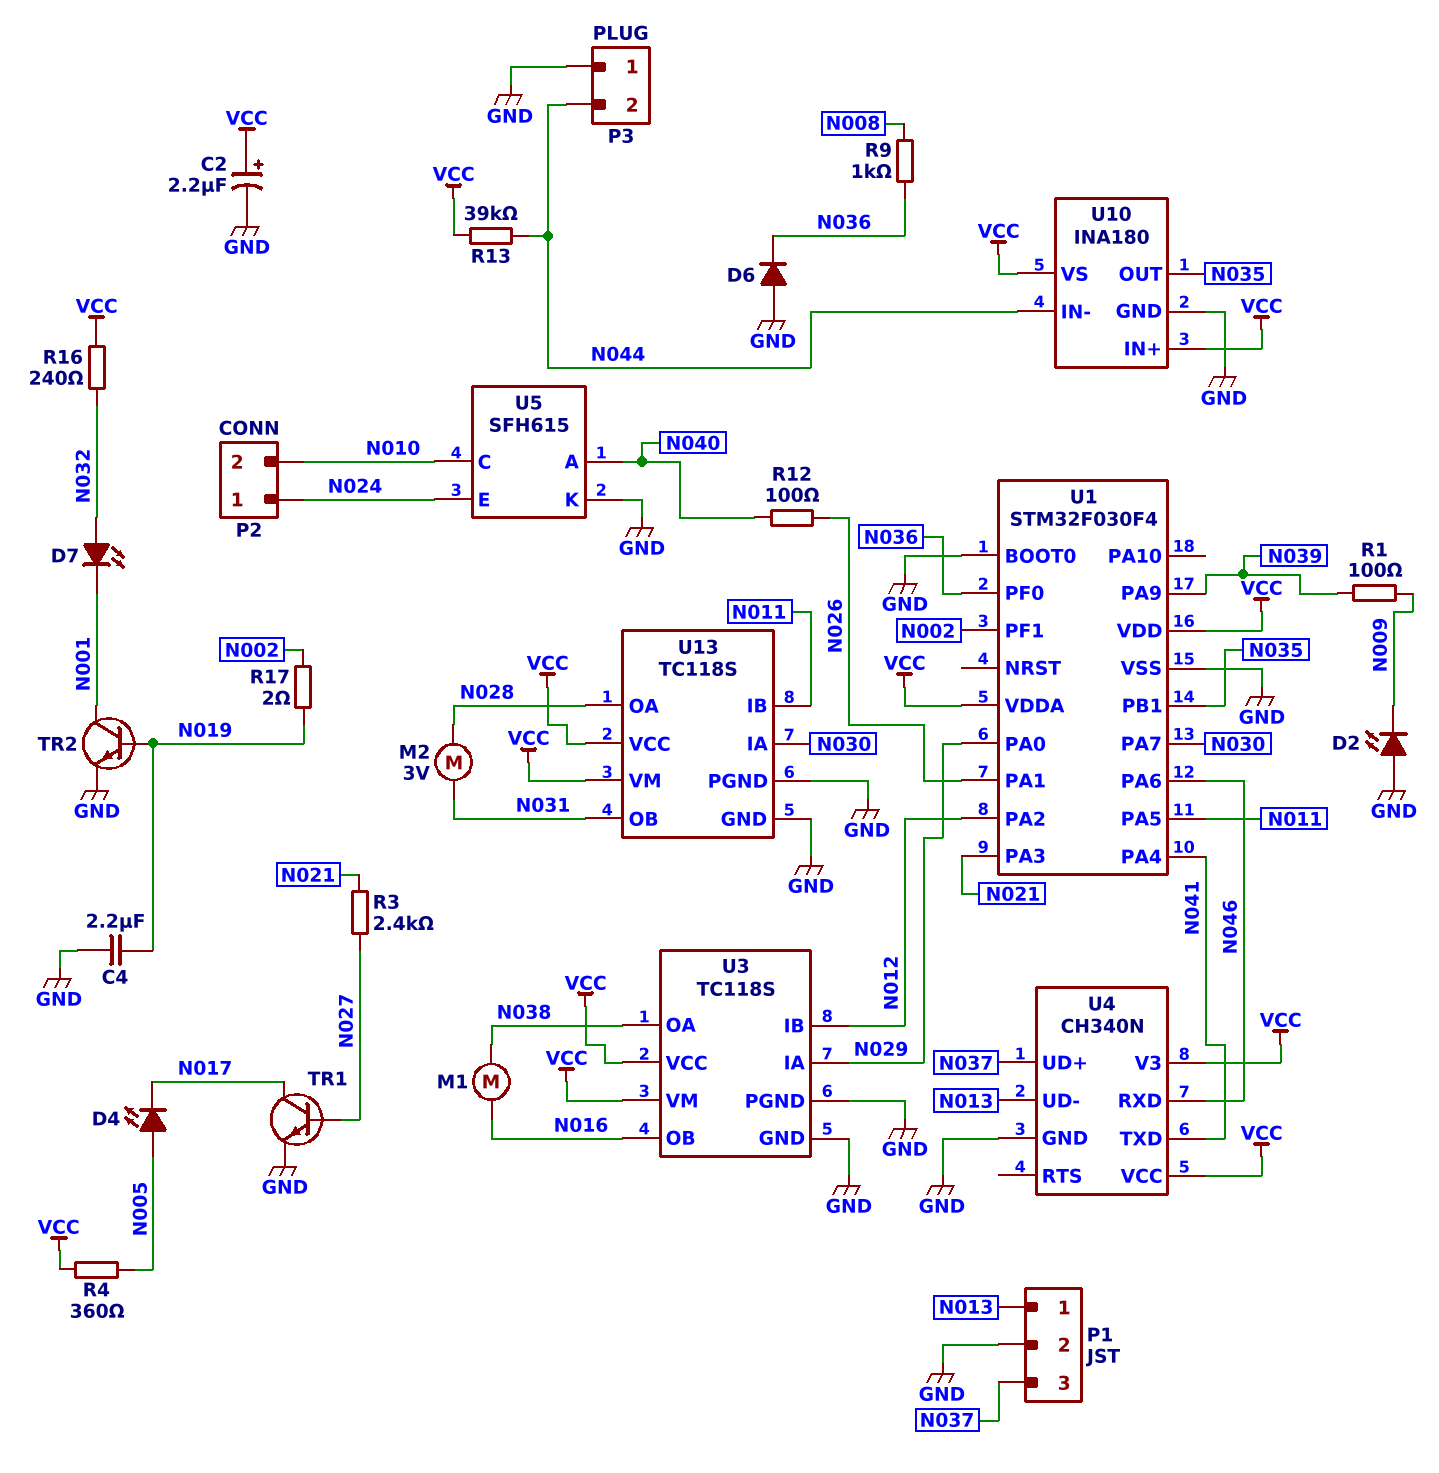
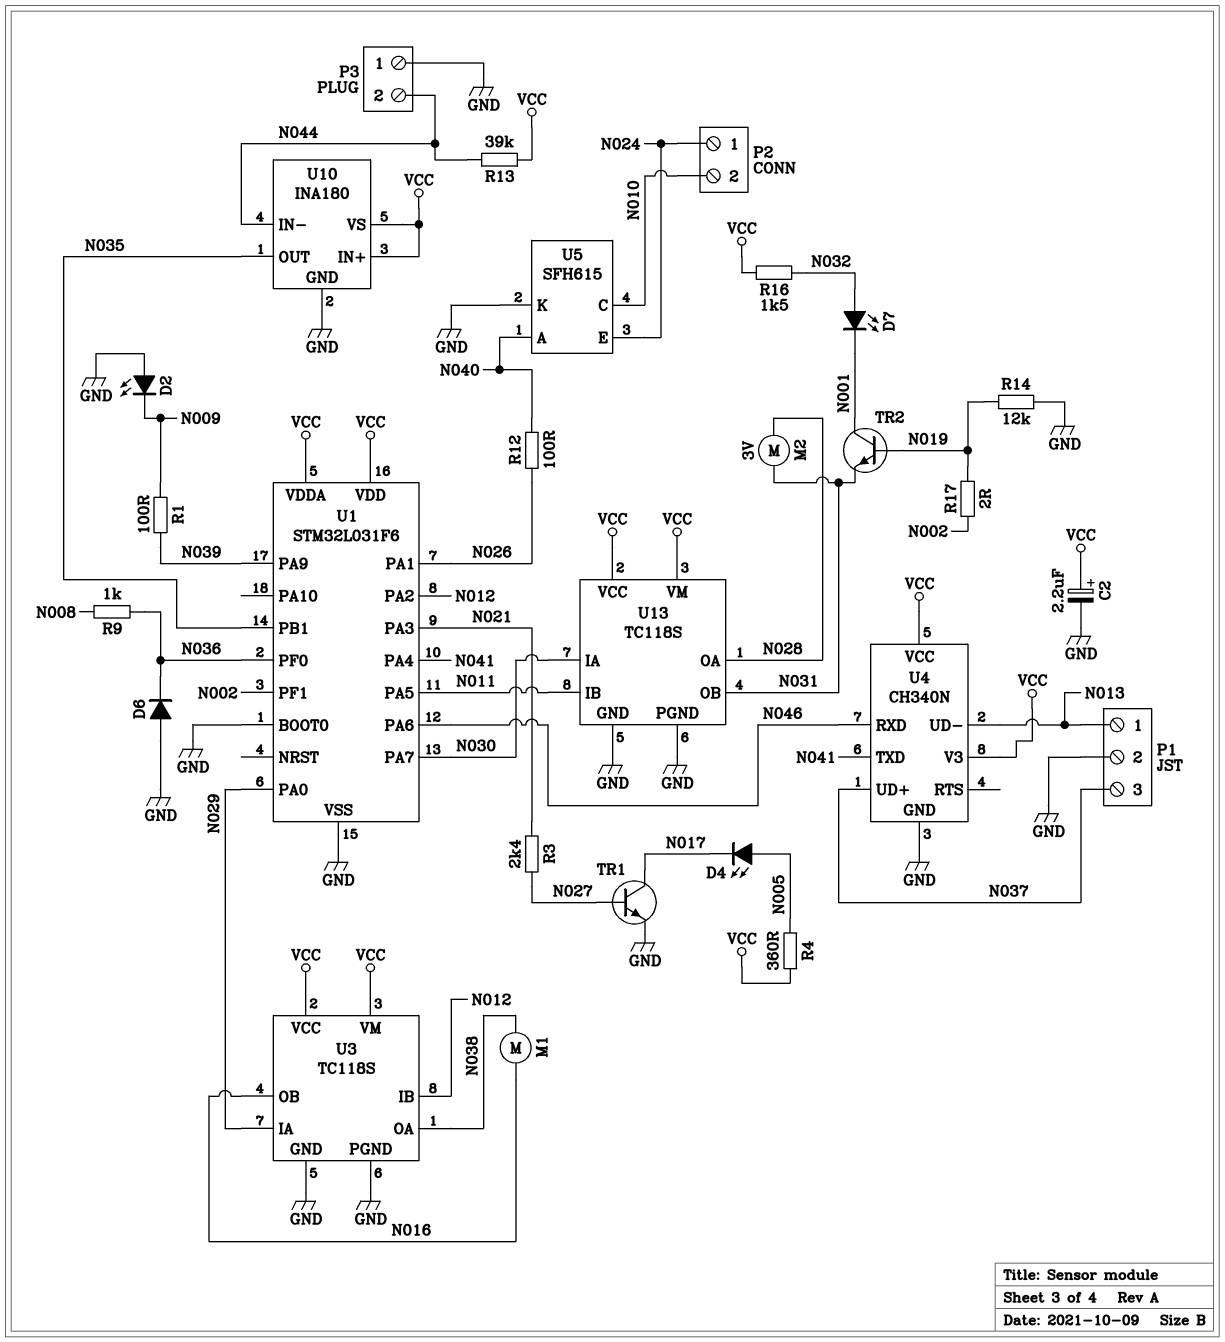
C4: 2.2uF (GND, N019) -> none
R14: none -> 12k (GND, N019)
R16: 240 (N032, VCC) -> 1.5k (N032, VCC)
TR2: NPN (B N019, C N001, E GND) -> NPN (B N019, C N001, E N031)
U1: STM32F030F4 -> STM32L031F6

